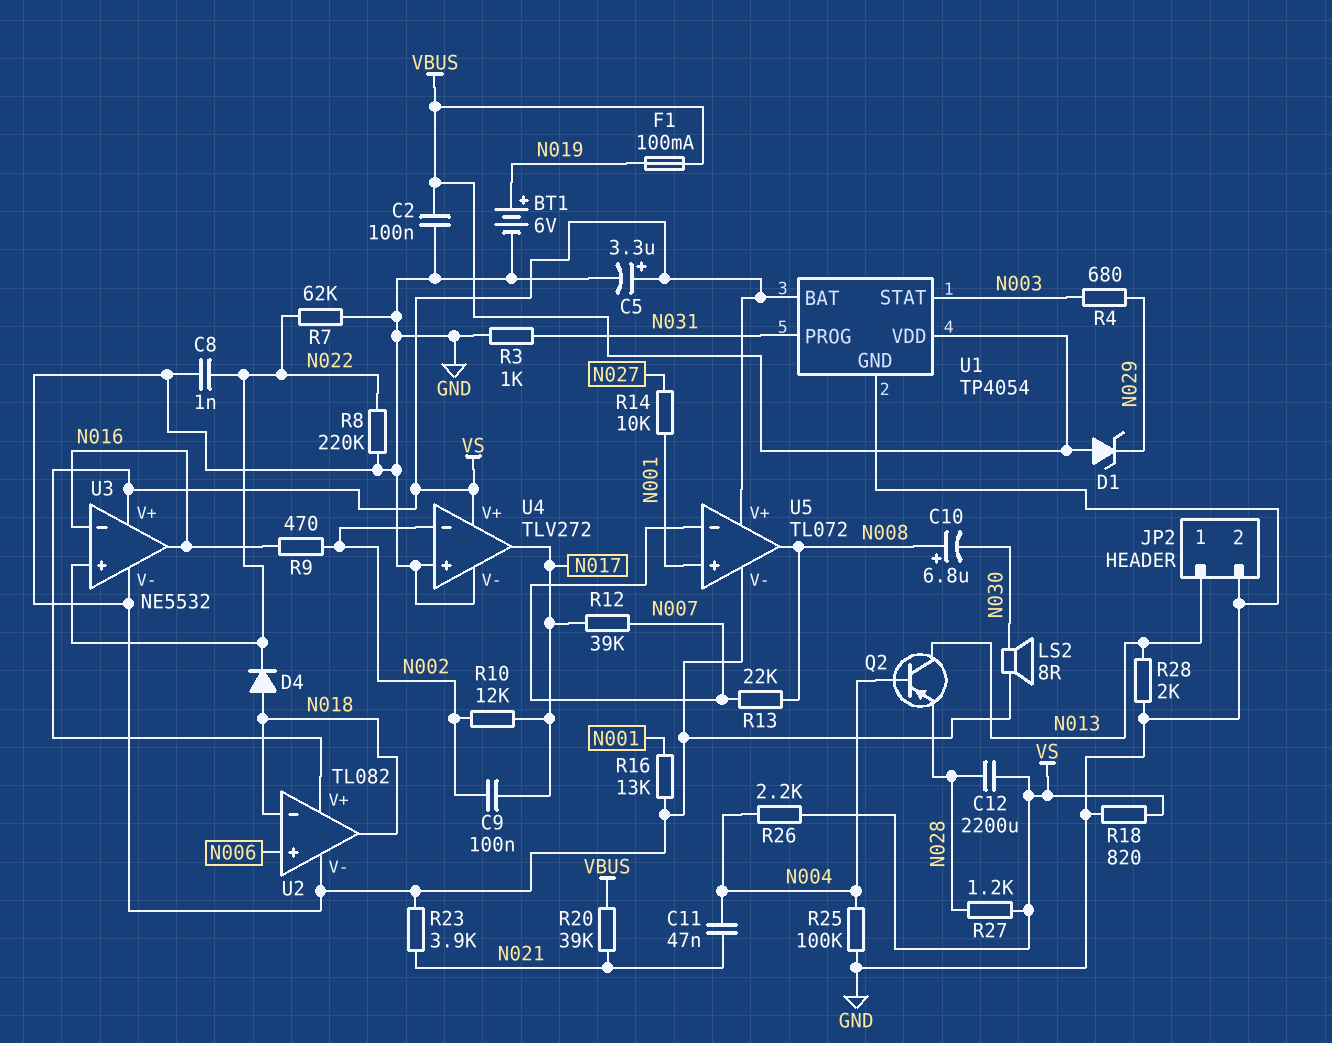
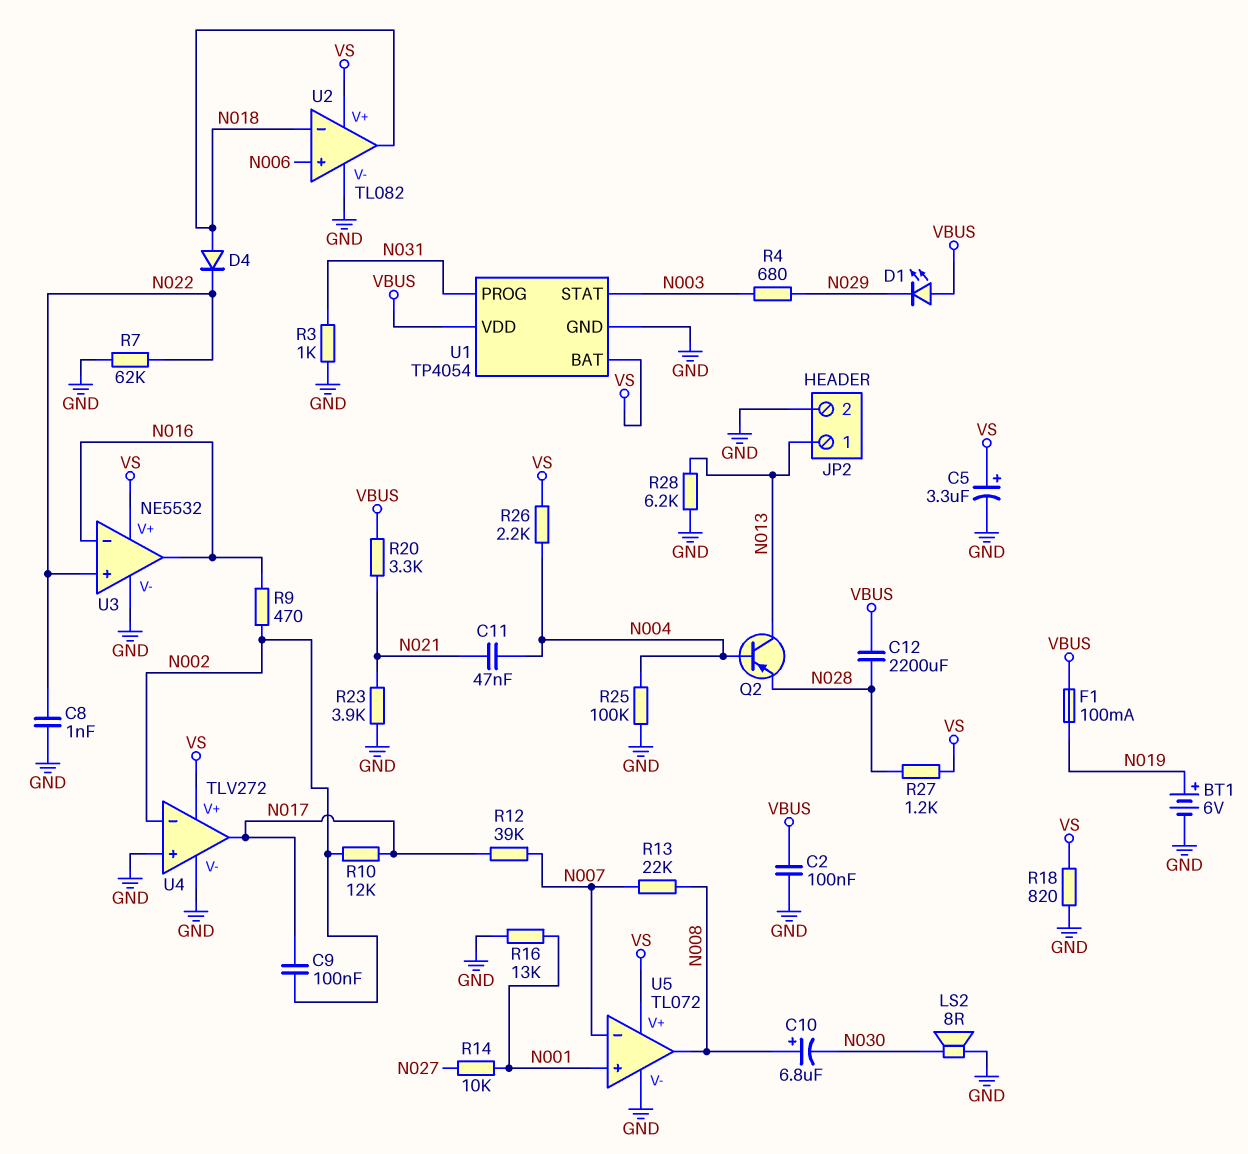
C12: 2200uF (N028, VS) -> 2200uF (N028, VBUS)
D1: zener (A VBUS, K N029) -> LED (A VBUS, K N029)
R8: 220k (GND, N022) -> none
R20: 39k (N021, VBUS) -> 3.3k (N021, VBUS)
R28: 2k (GND, N013) -> 6.2k (GND, N013)

